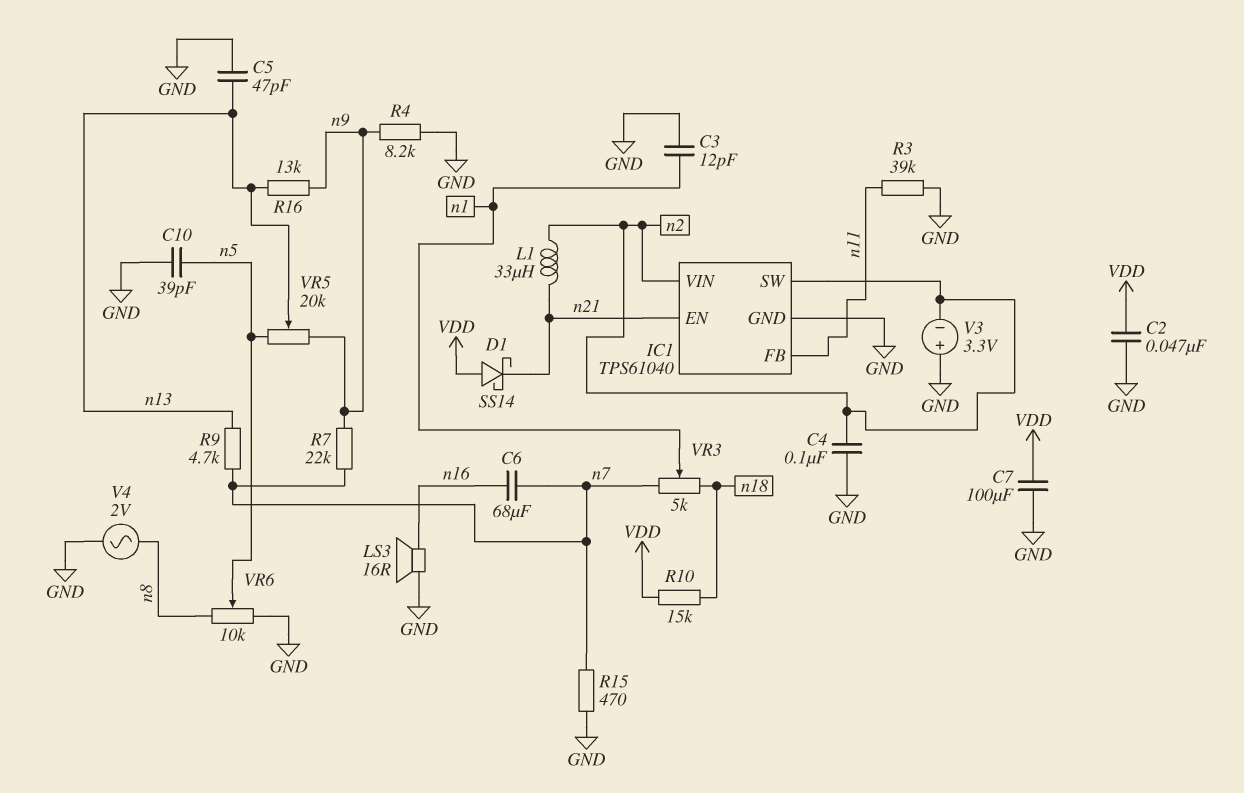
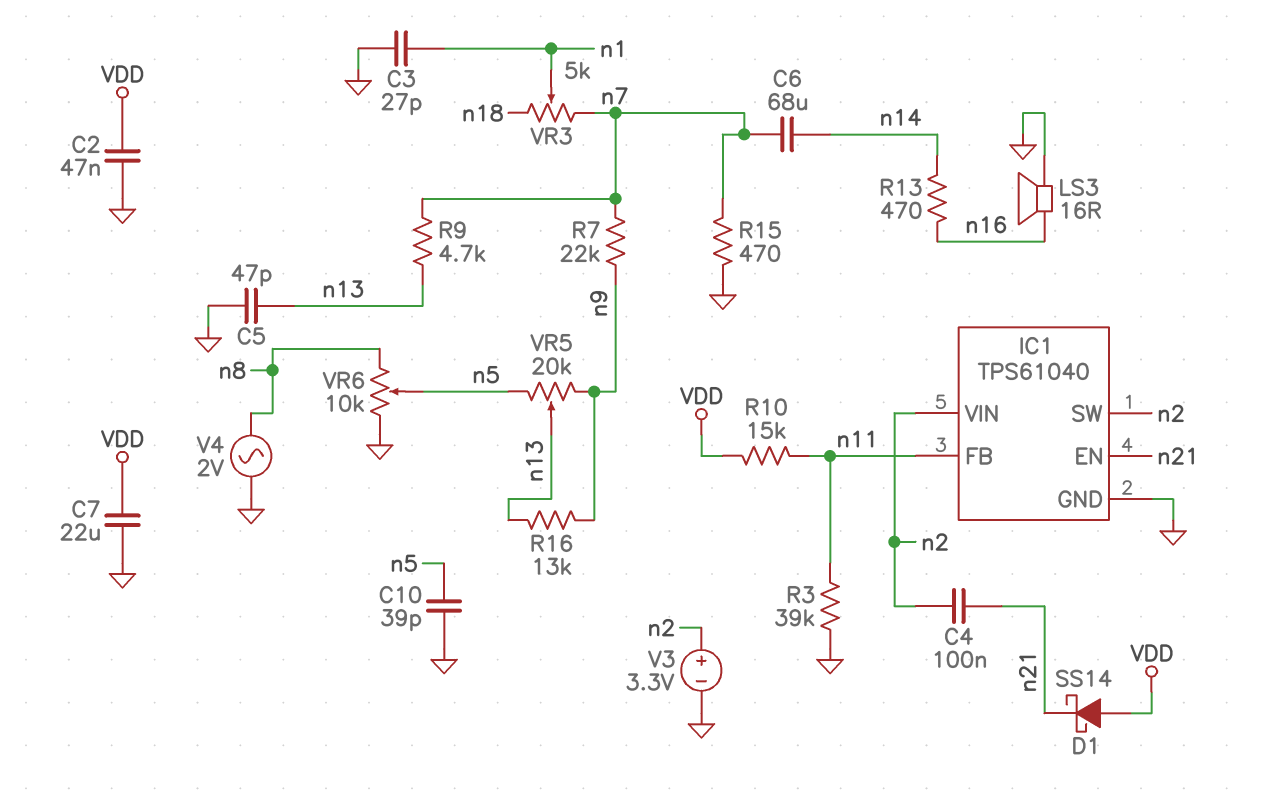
C3: 12pF (GND, n1) -> 27pF (GND, n1)
C4: 100nF (GND, n2) -> 100nF (n2, n21)
C6: 68uF (n7, n16) -> 68uF (n7, n14)
C7: 100uF (GND, VDD) -> 22uF (GND, VDD)
L1: 33uH (n2, n21) -> none
R4: 8.2k (GND, n9) -> none
R10: 15k (VDD, n18) -> 15k (VDD, n11)
R13: none -> 470 (n14, n16)
V3: 3.3V (plus GND, minus n2) -> 3.3V (plus n2, minus GND)

